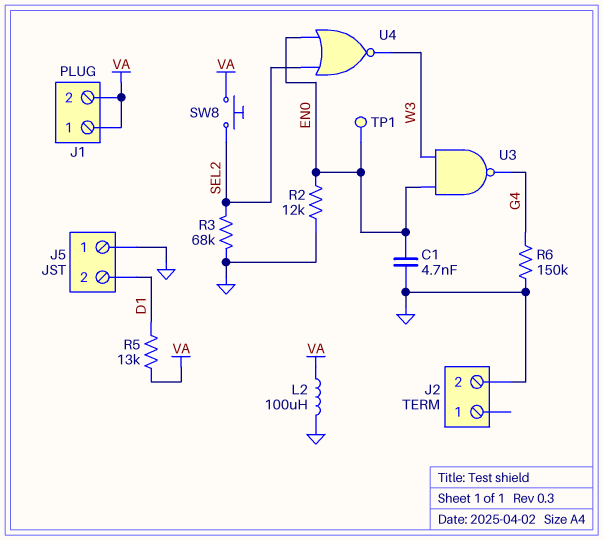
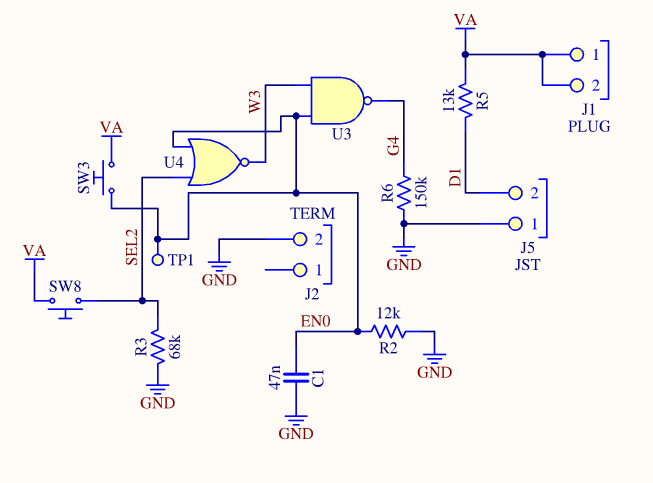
C1: 4.7nF (EN0, GND) -> 47nF (EN0, GND)
L2: 100uH (GND, VA) -> none
SW3: none -> button (EN0, VA)

